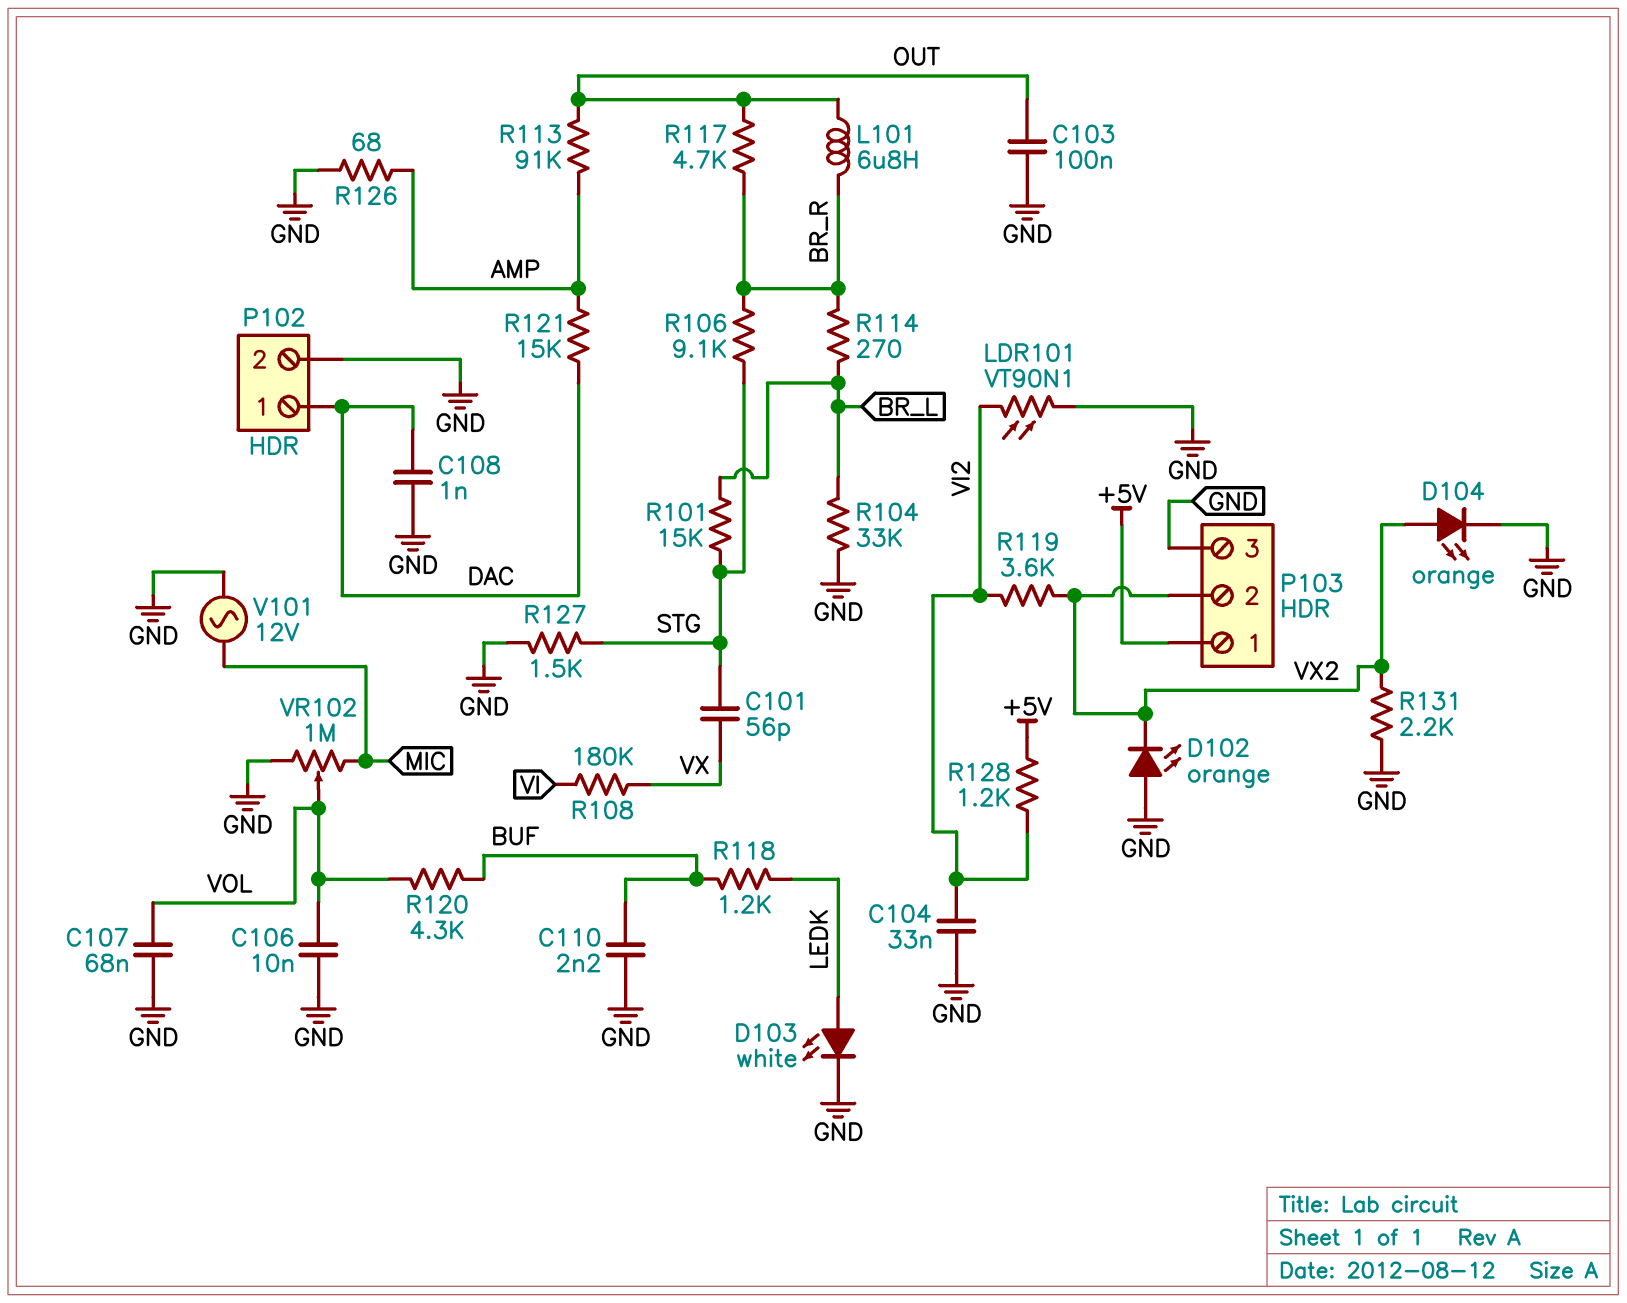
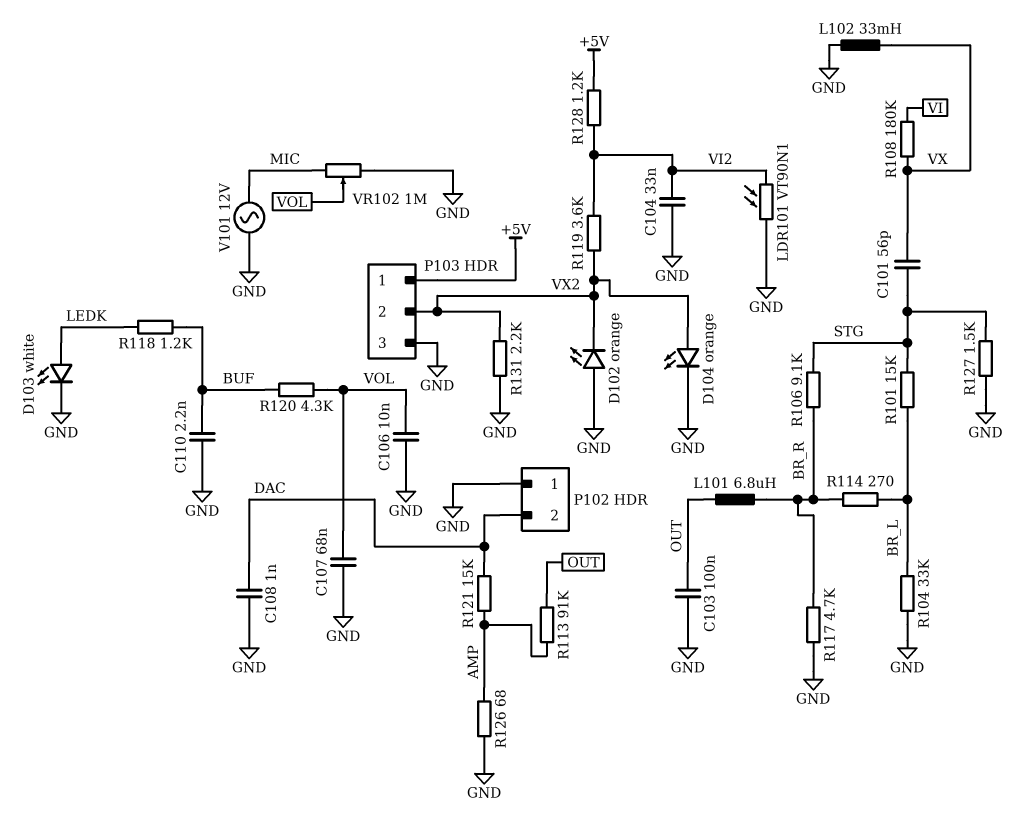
L102: none -> 33mH (GND, VX)
P102 pin 1: DAC -> GND
P102 pin 2: GND -> DAC
R117: 4.7k (BR_R, OUT) -> 4.7k (BR_R, GND)

